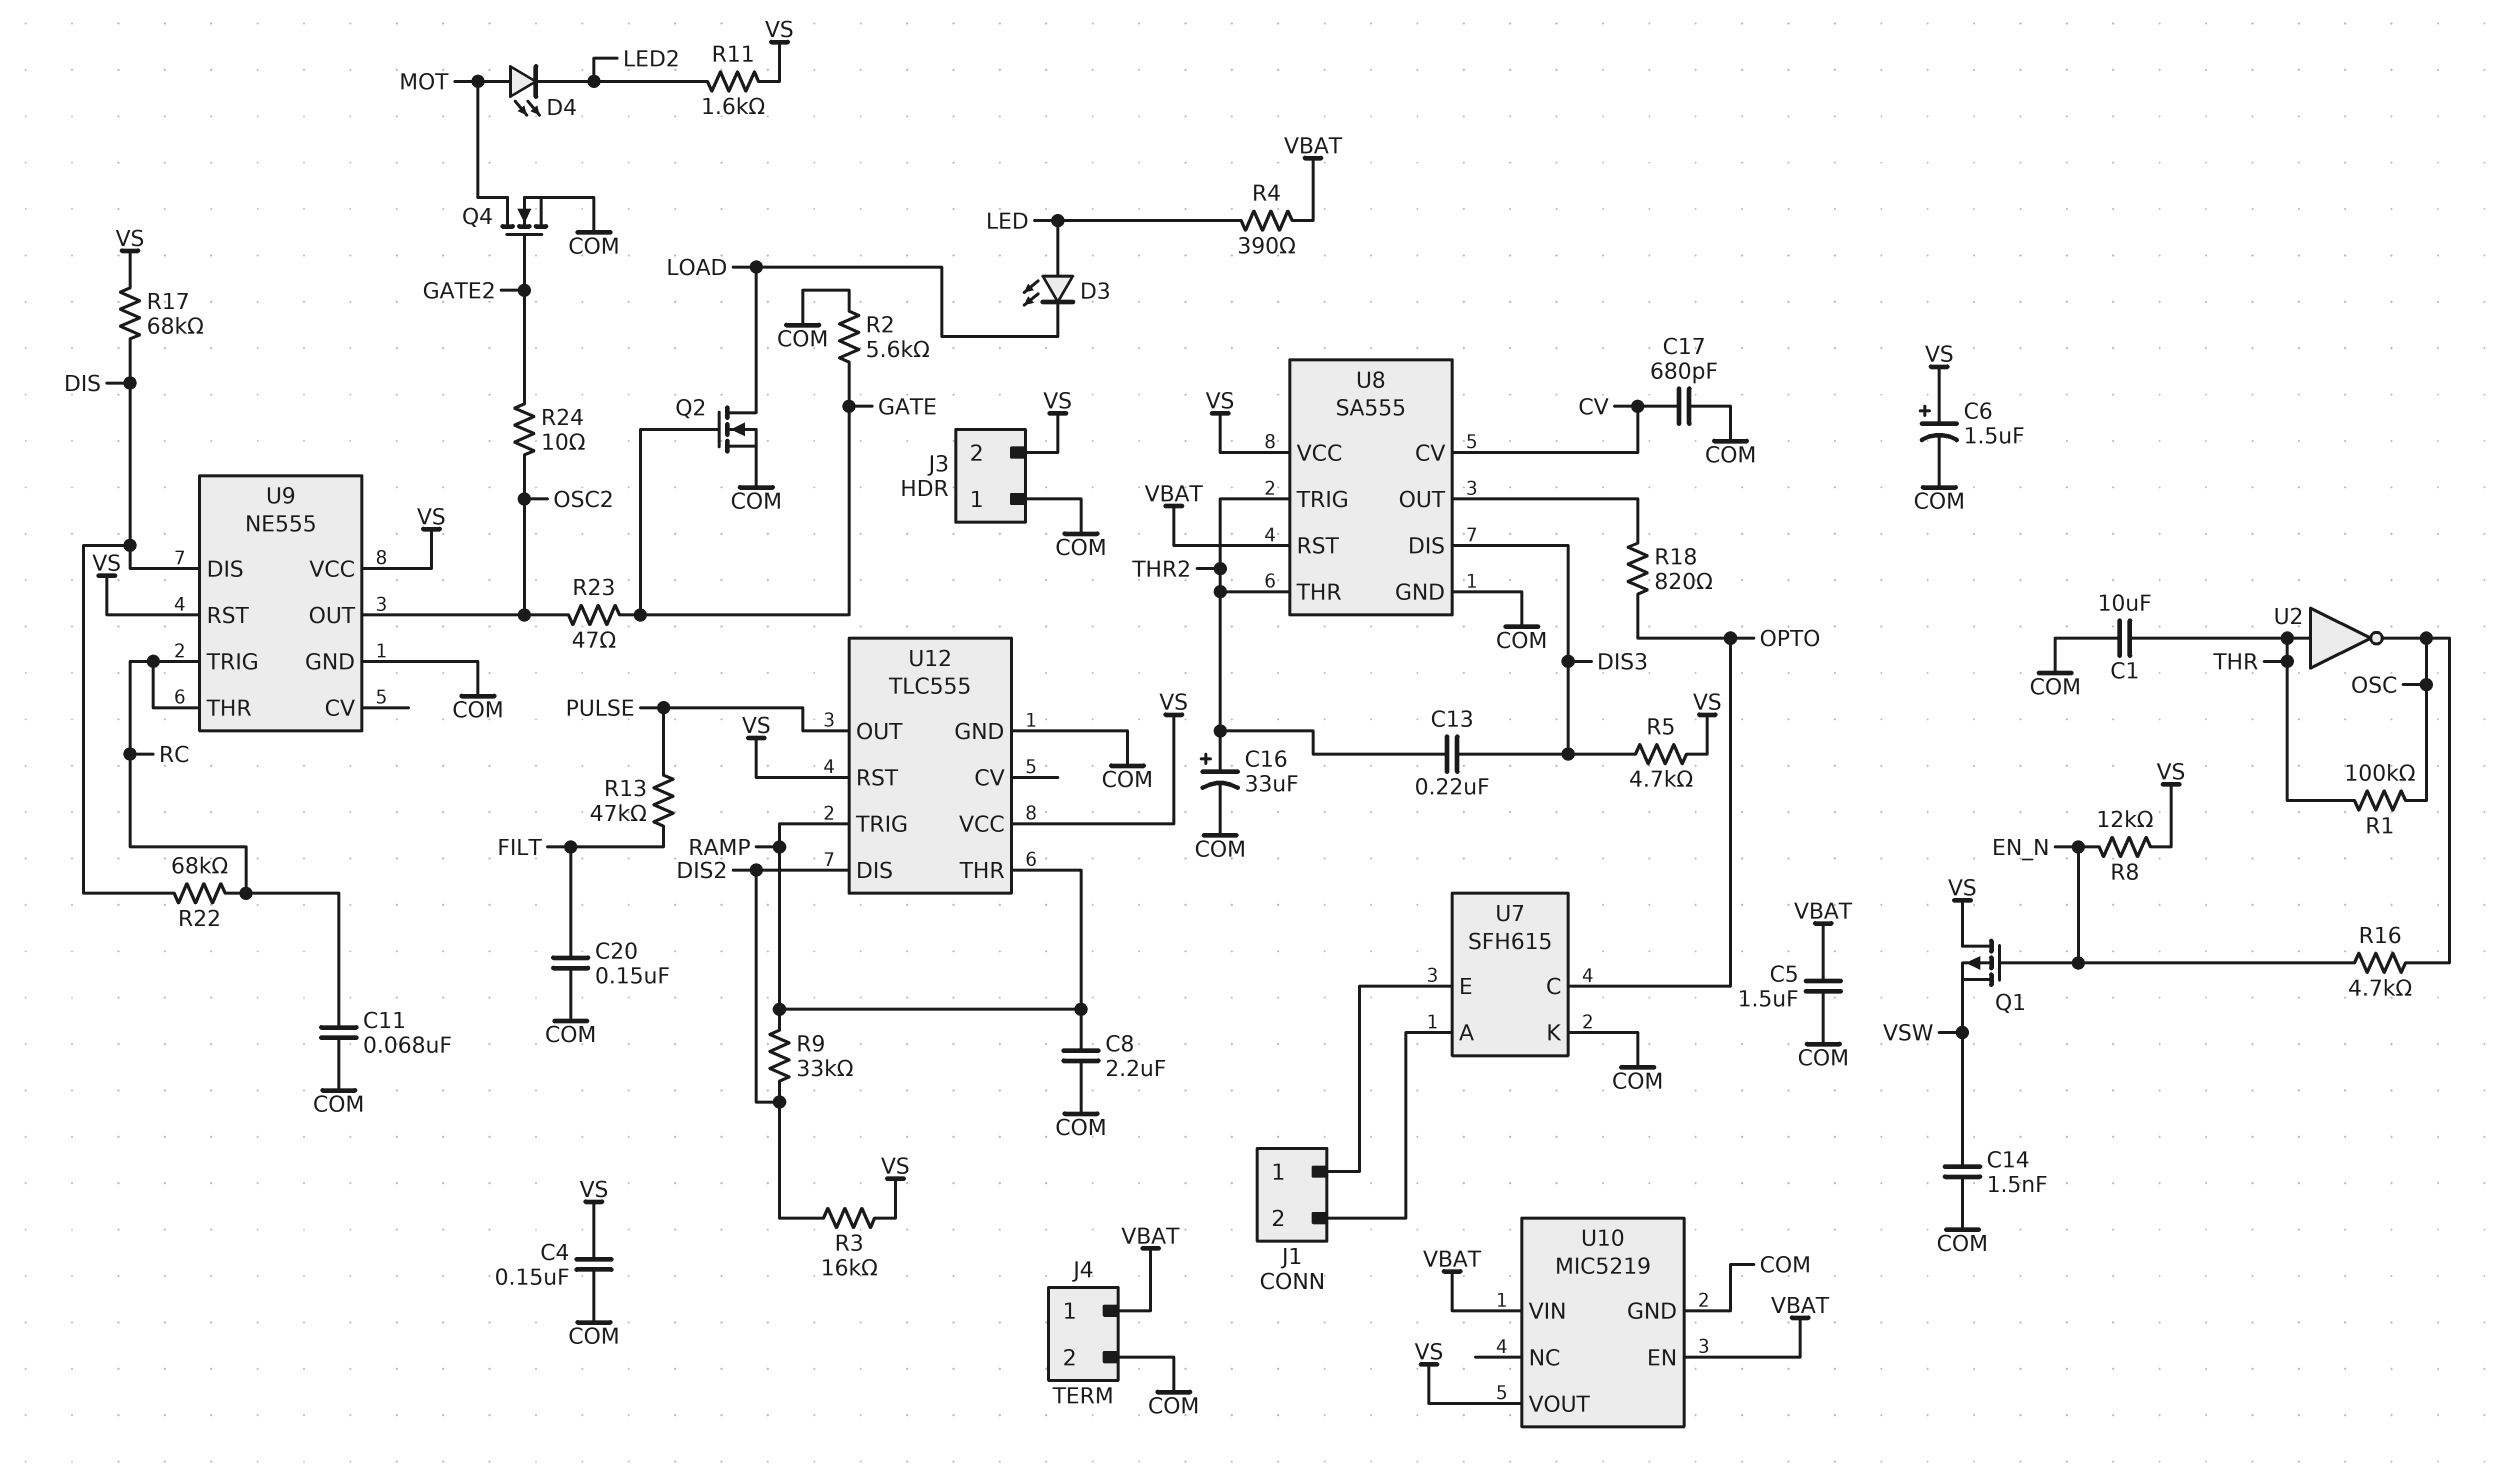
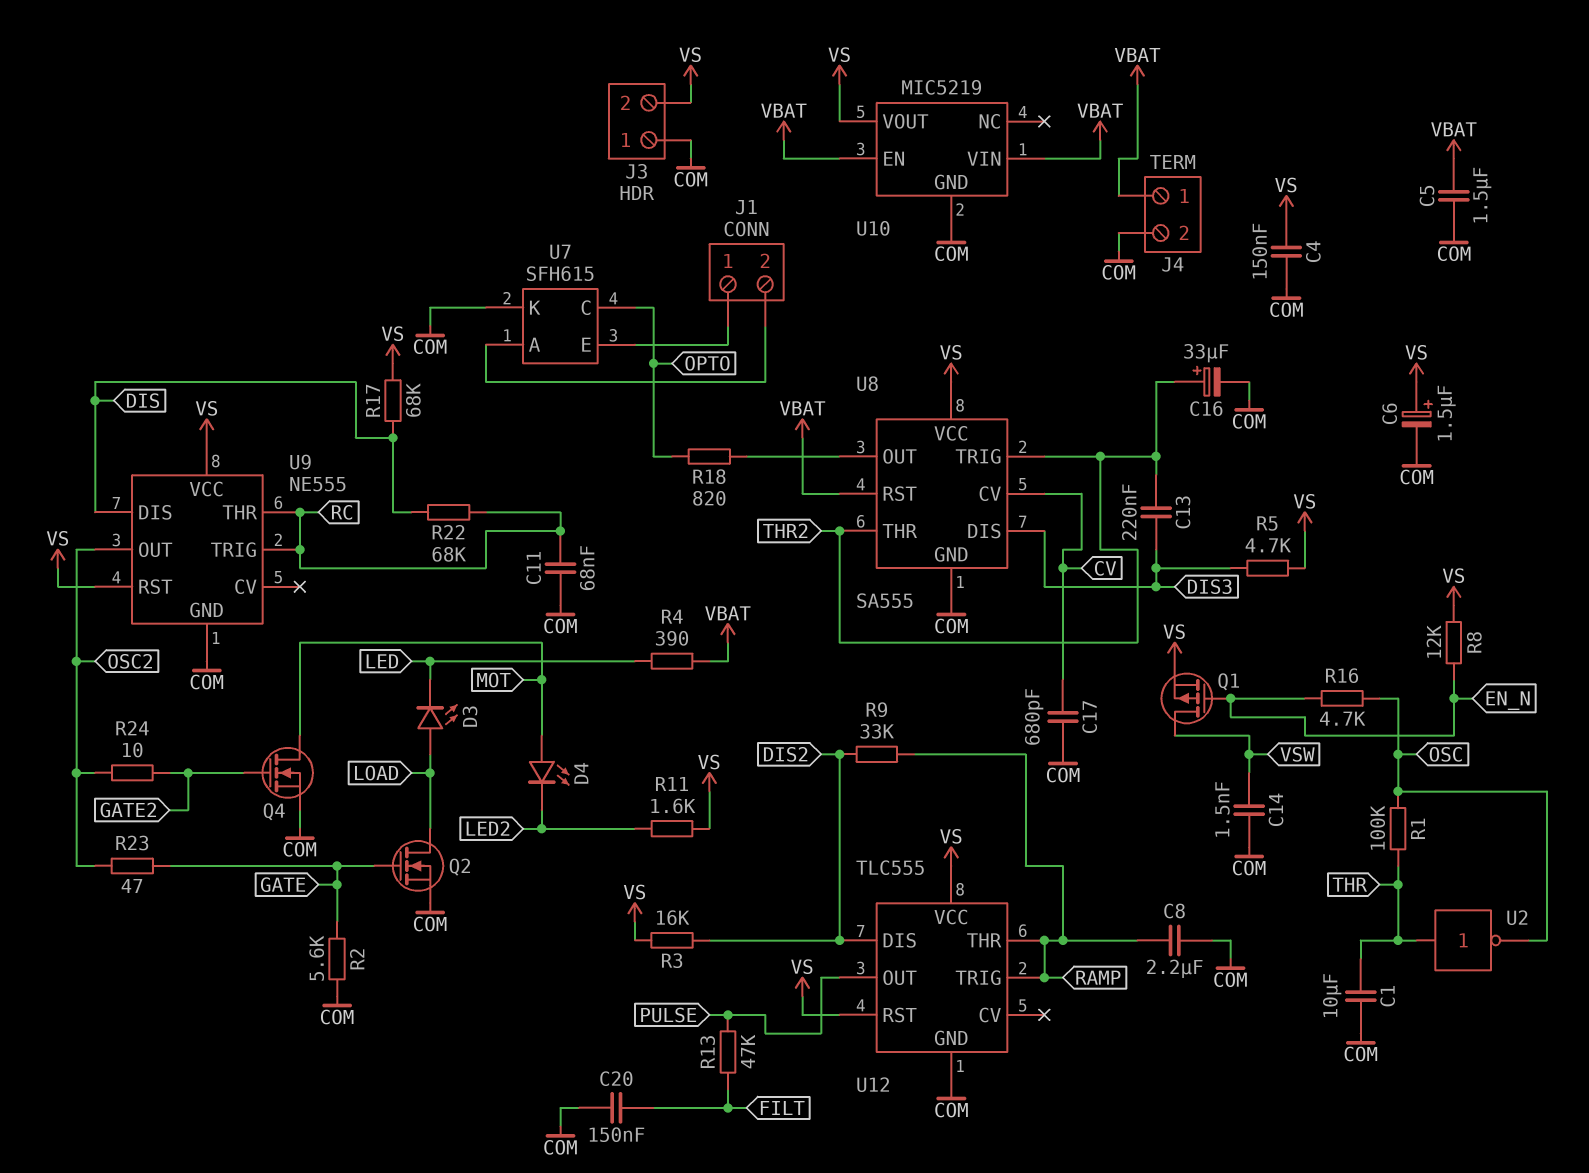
D3: LED (A LED, K LOAD) -> LED (A LOAD, K LED)
Q1: PMOS (G EN_N, D VS, S VSW) -> PMOS (G EN_N, D VSW, S VS)

